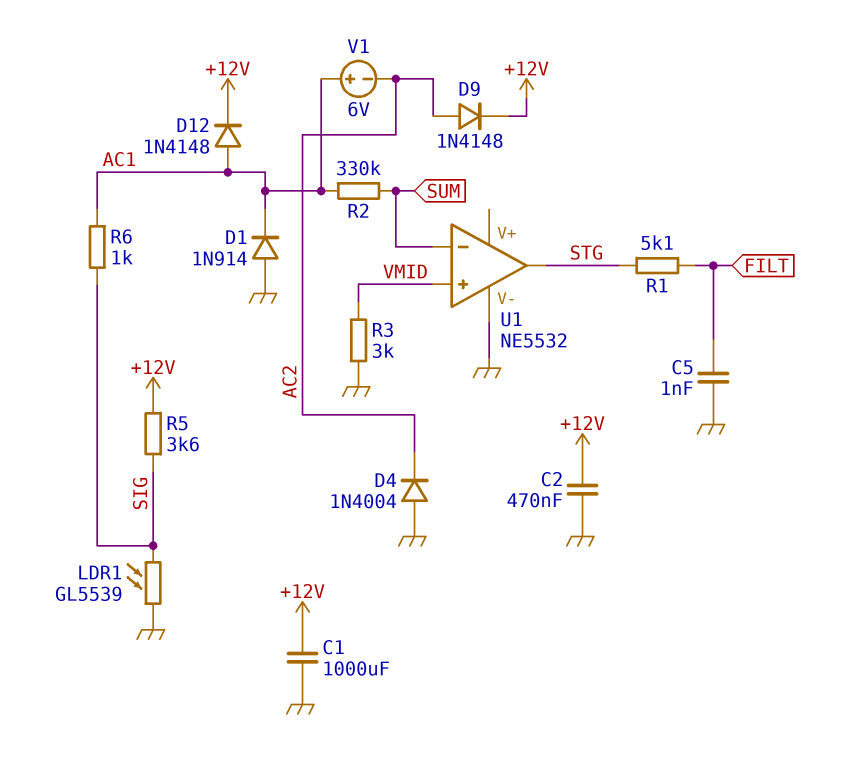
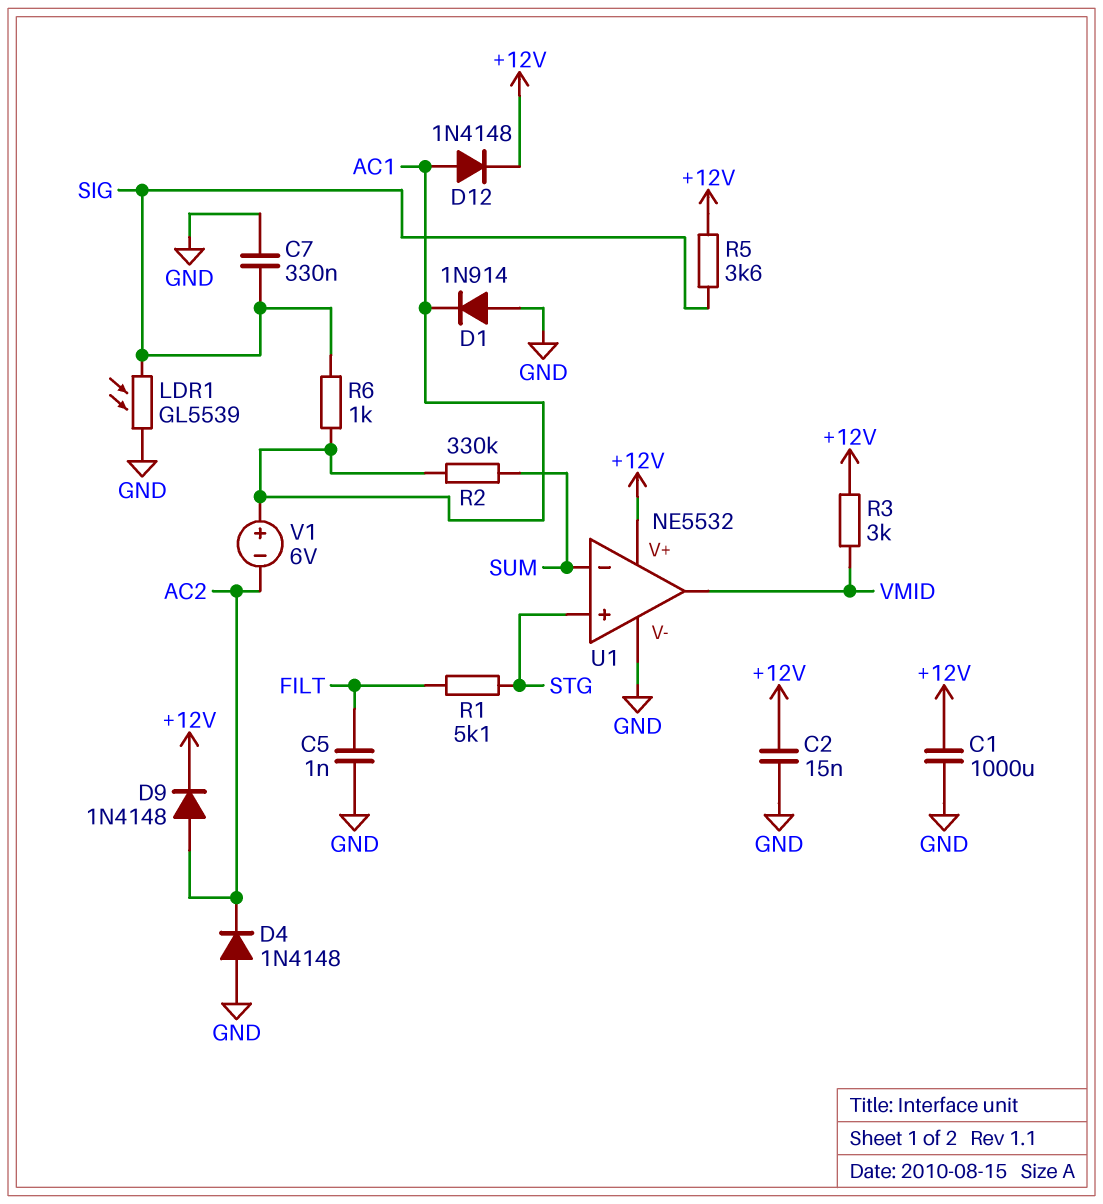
C2: 470nF (+12V, GND) -> 15nF (+12V, GND)
C7: none -> 330nF (GND, SIG)
D4: diode 1N4004 (A GND, K AC2) -> diode 1N4148 (A GND, K AC2)
R3: 3k (GND, VMID) -> 3k (+12V, VMID)
U1 pin V+: none -> +12V
U1 pin in+: VMID -> STG
U1 pin out: STG -> VMID

